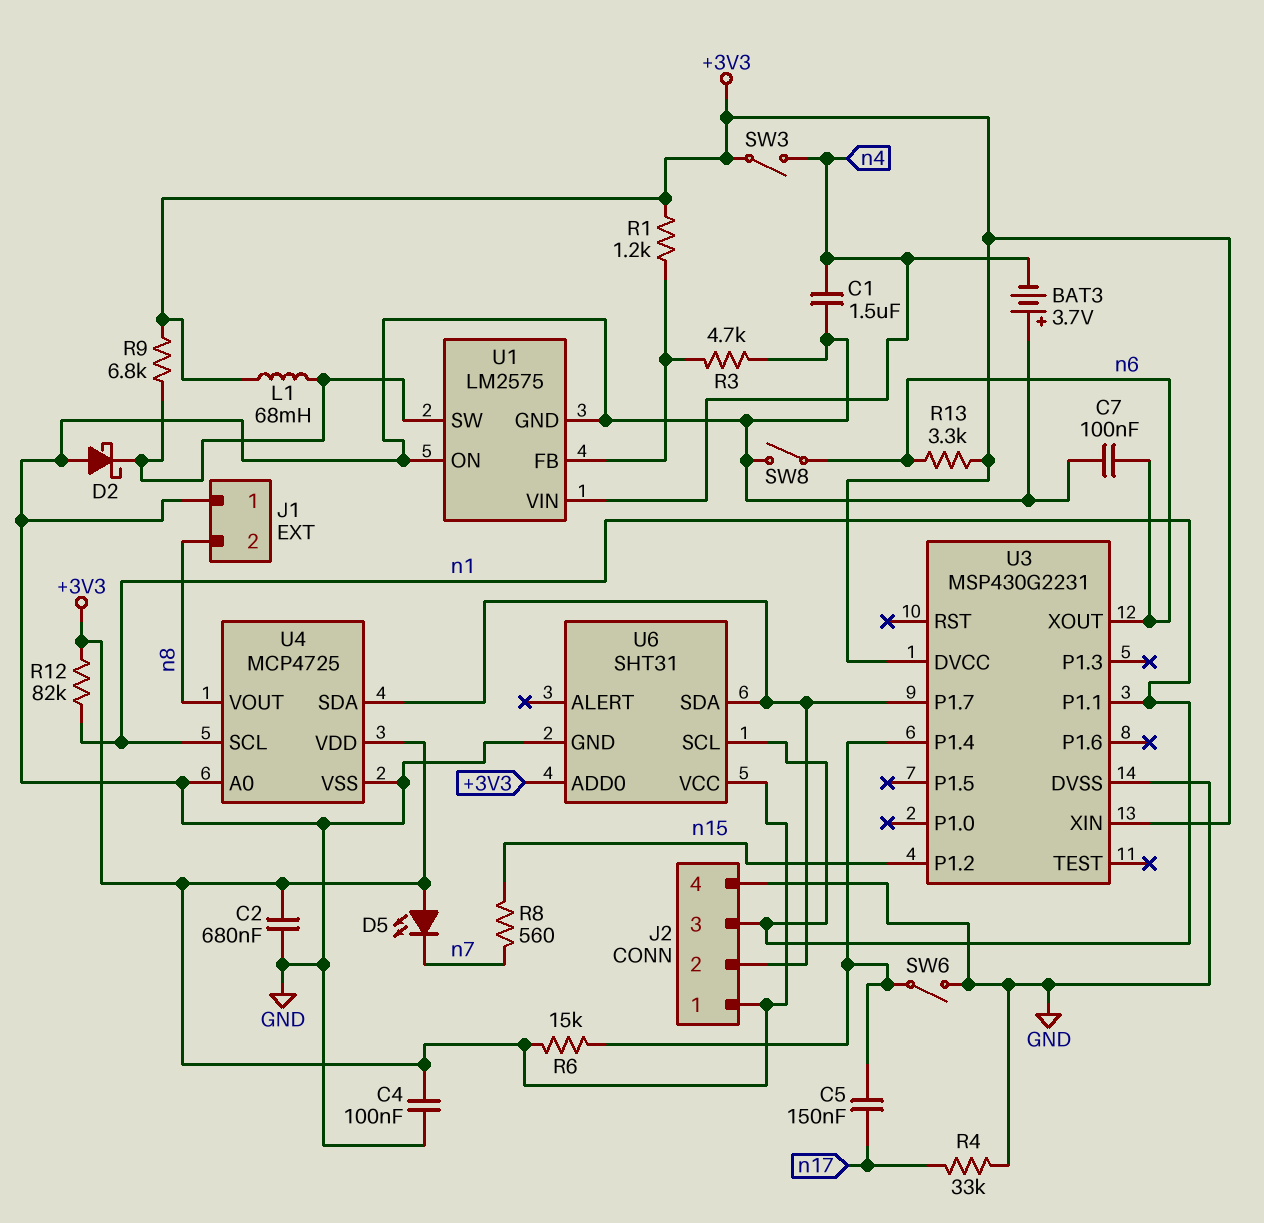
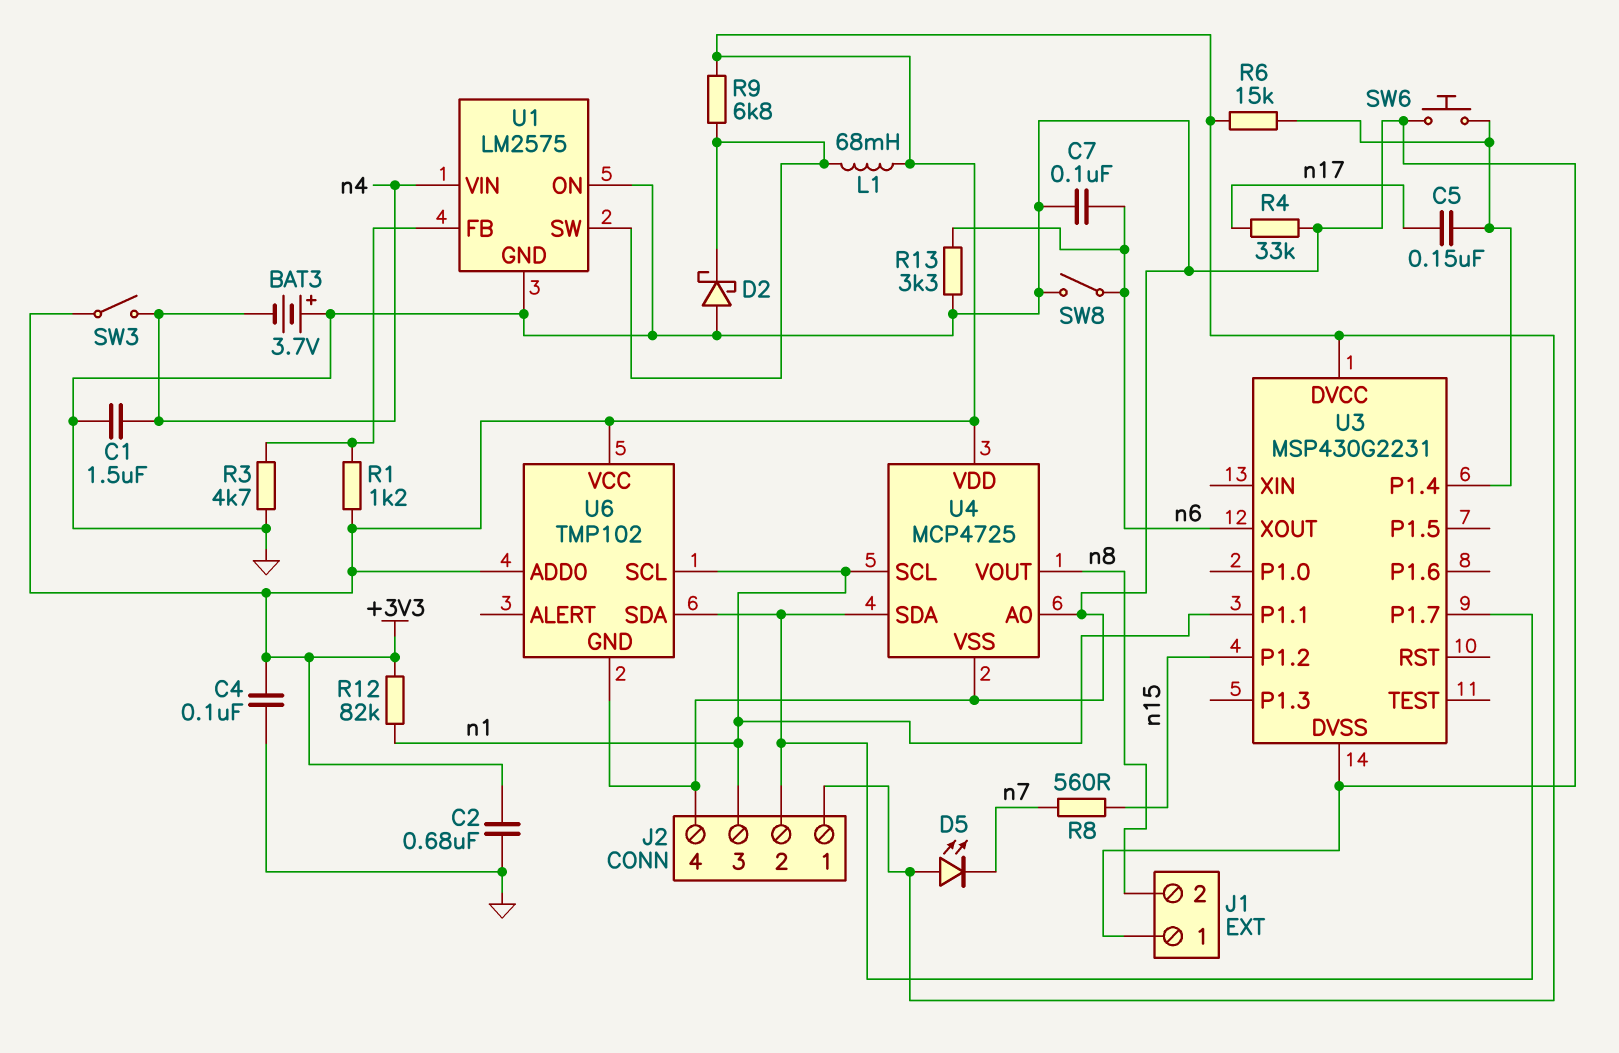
R13: 3.3k (+3V3, n6) -> 3.3k (GND, n6)
SW6: switch (GND, U3/P1.4) -> button (GND, U3/P1.4)
U3 pin XIN: +3V3 -> none
U6: SHT31 -> TMP102

